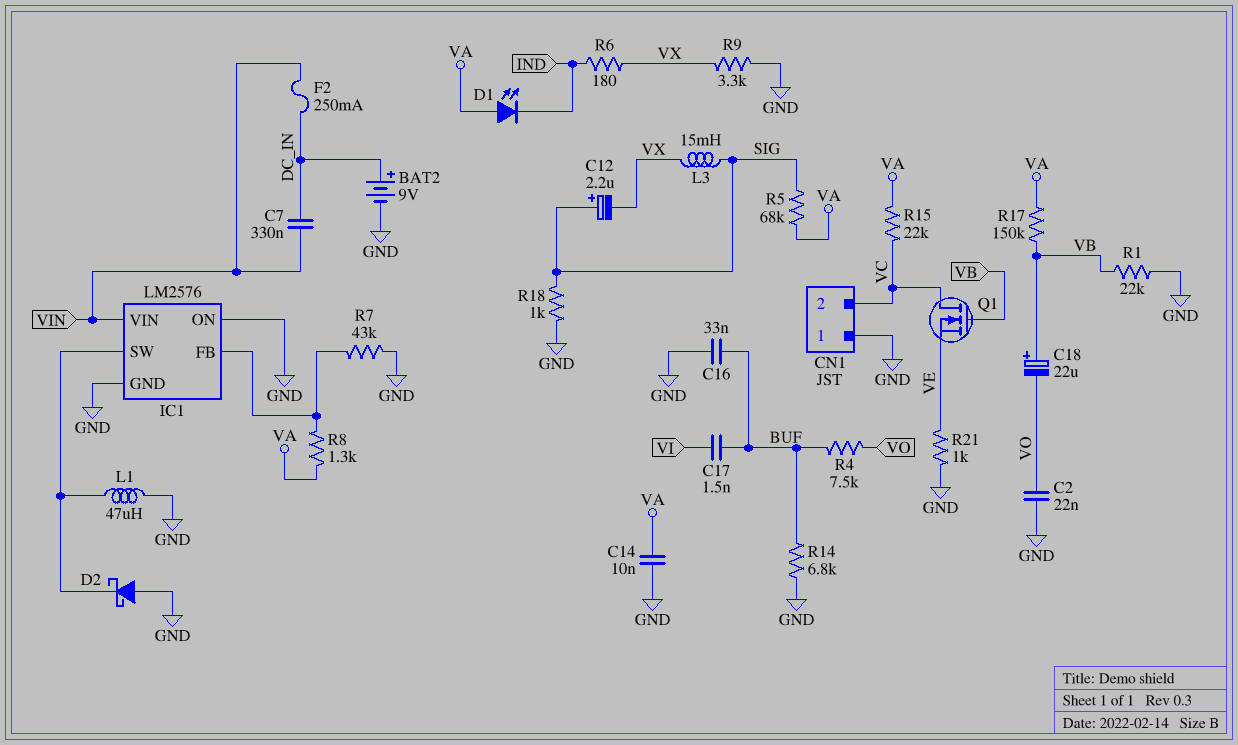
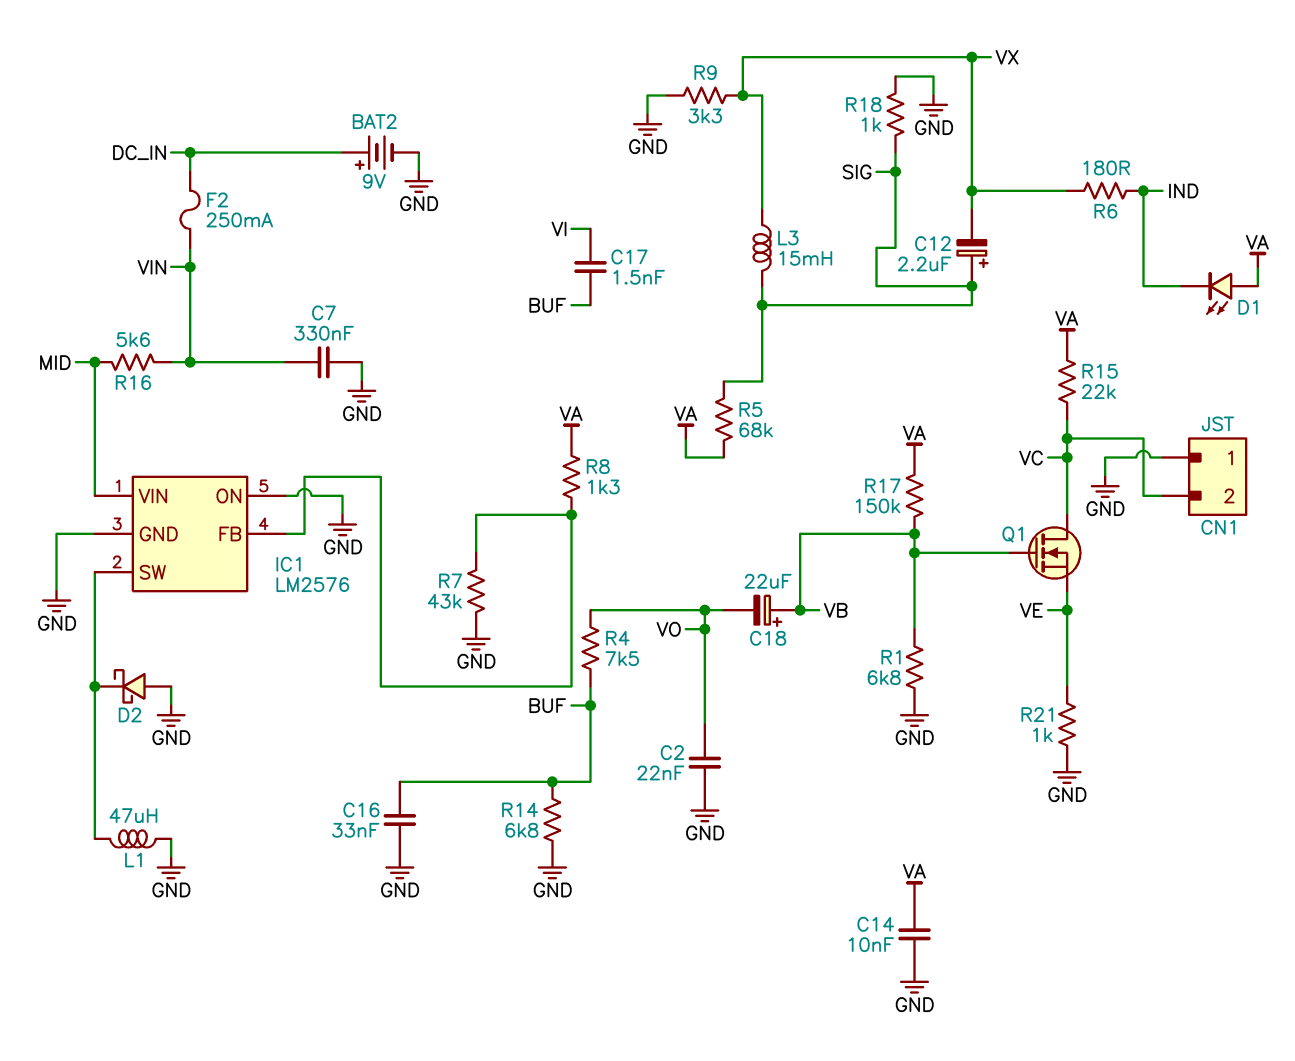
C7: 330nF (DC_IN, VIN) -> 330nF (GND, VIN)
IC1 pin VIN: VIN -> MID
R1: 22k (GND, VB) -> 6.8k (GND, VB)
R16: none -> 5.6k (MID, VIN)

